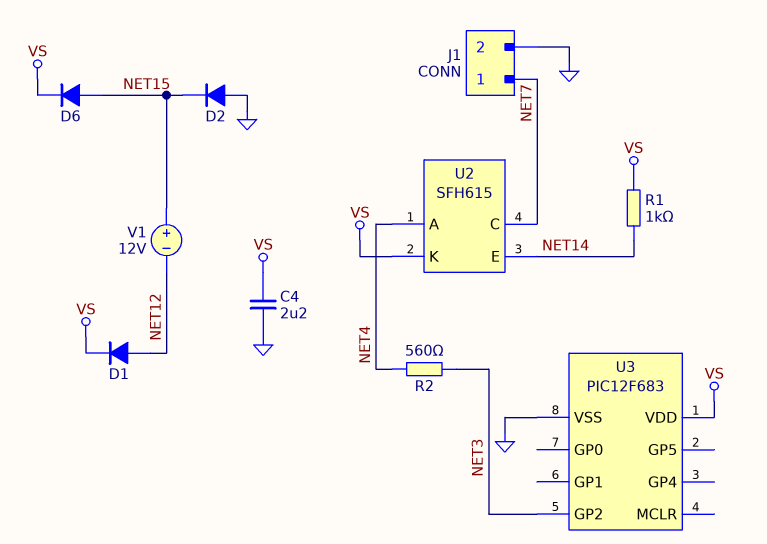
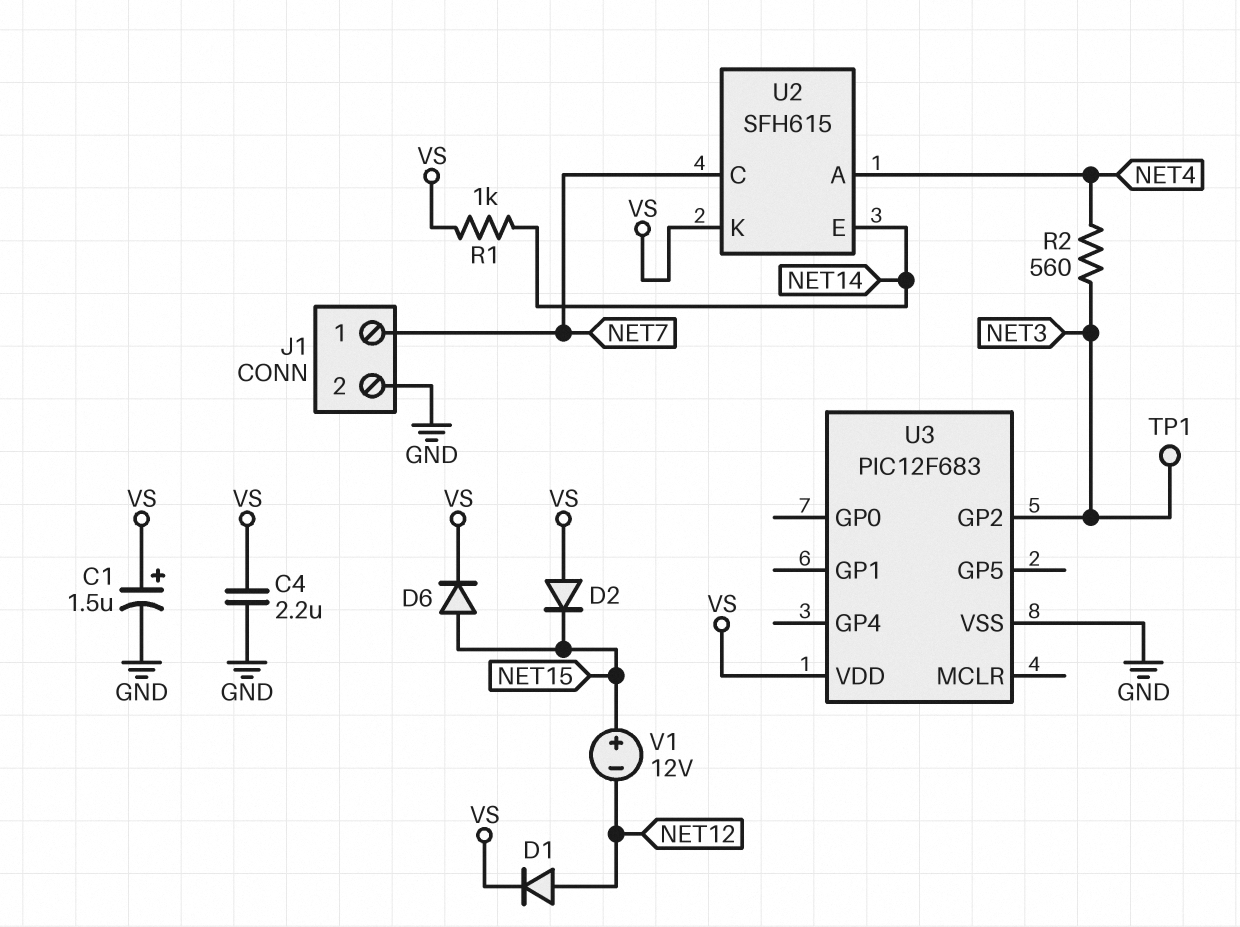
C1: none -> 1.5uF (plus VS, minus GND)
D2: diode (A GND, K NET15) -> diode (A VS, K NET15)
TP1: none -> test point (NET3)

